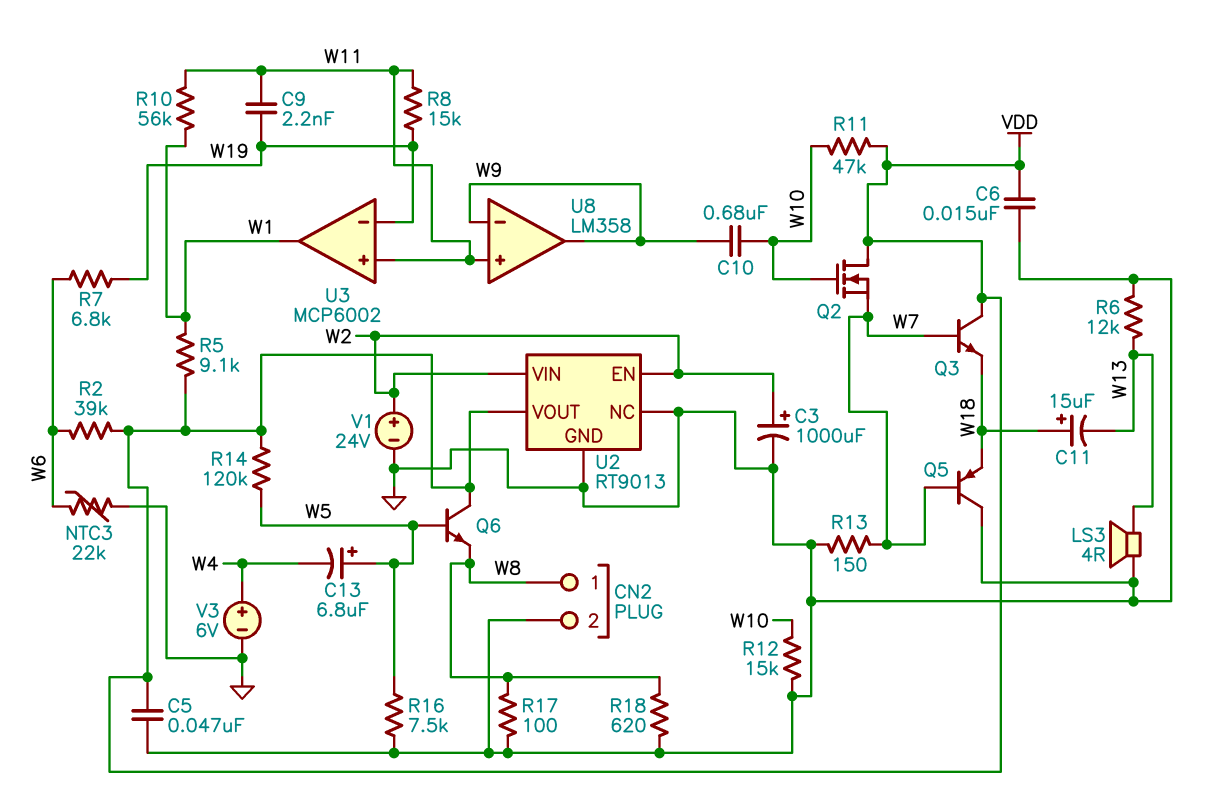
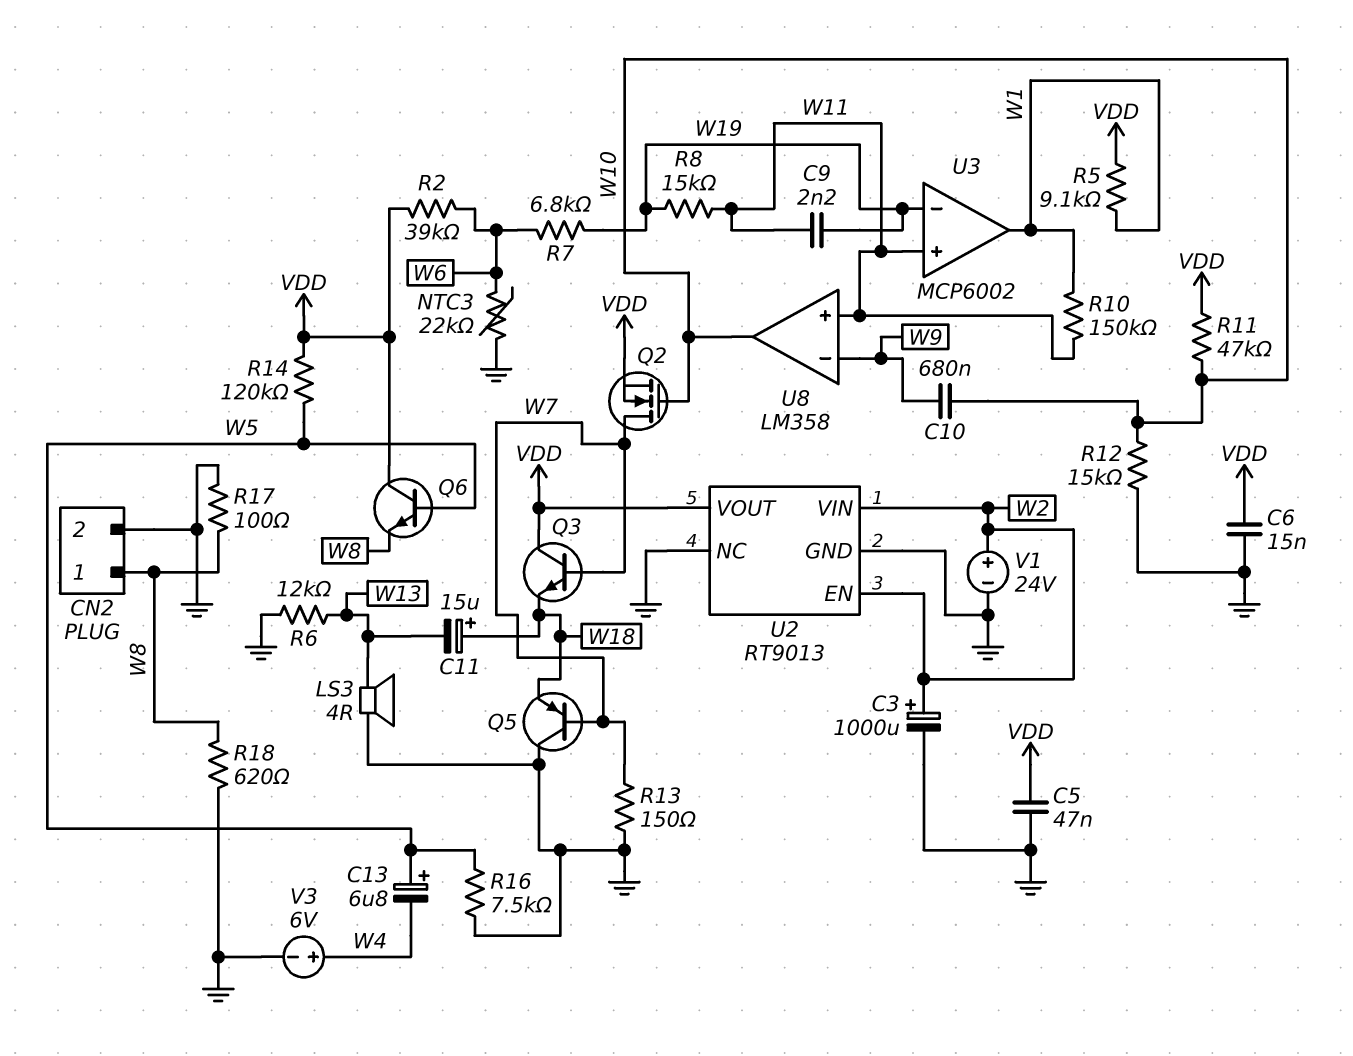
Q2: NMOS (G W10, D VDD, S W7) -> NMOS (G W10, D W7, S VDD)
R10: 56k (W1, W11) -> 150k (W1, W11)
U8 pin out: W9 -> W10

